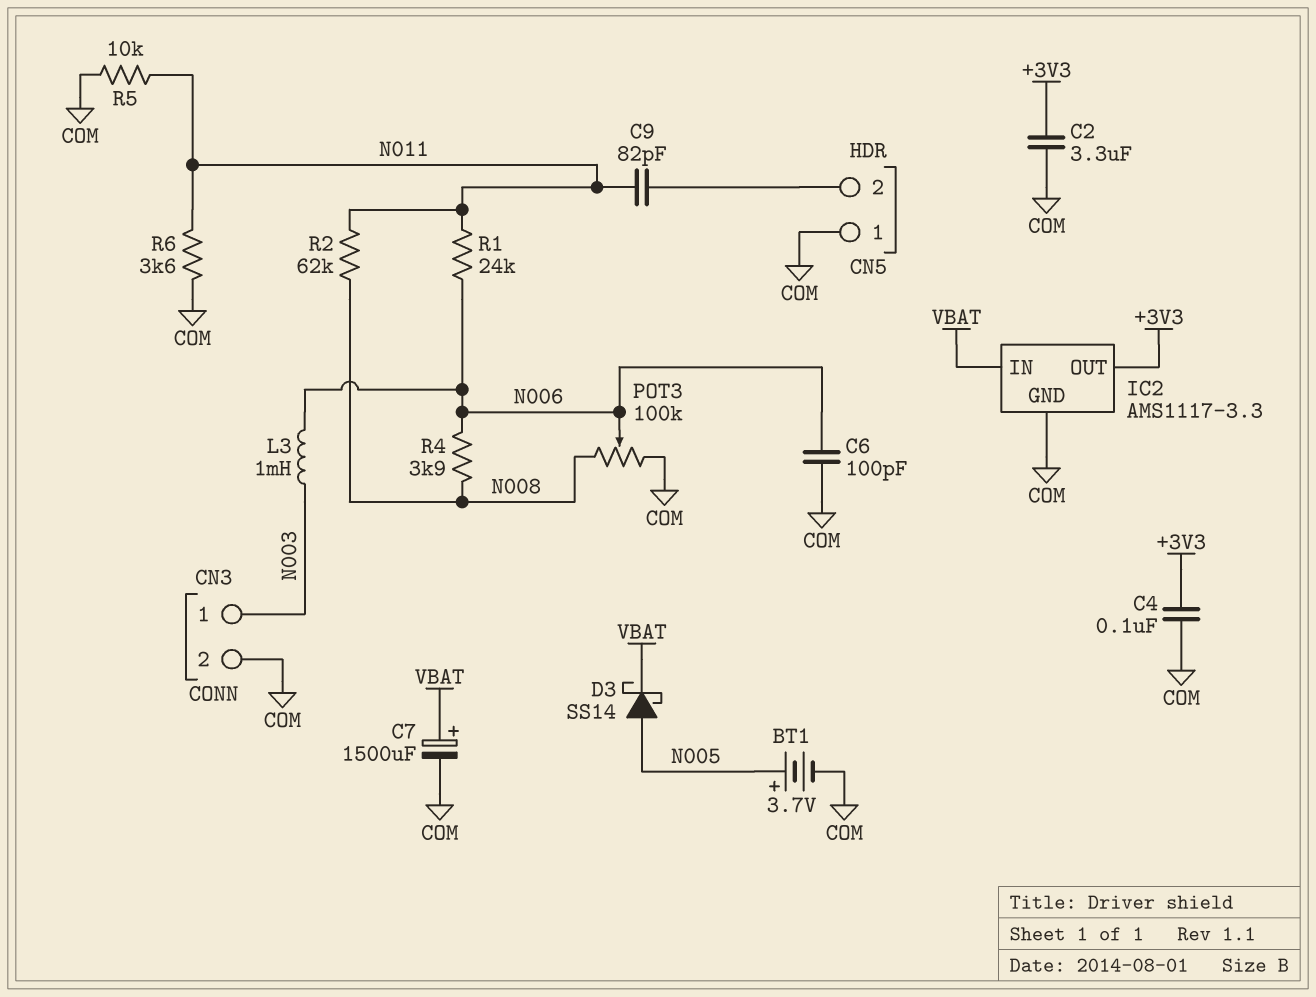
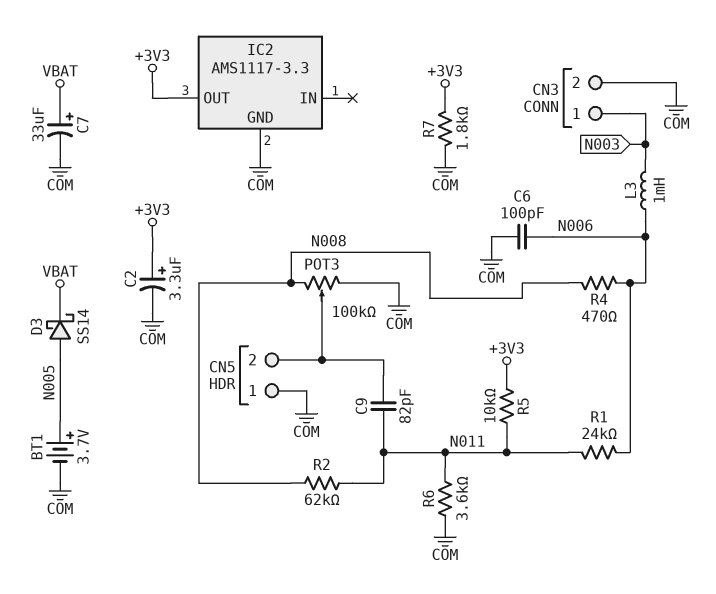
C2: 3.3uF (+3V3, COM) -> 3.3uF (plus +3V3, minus COM)
C4: 100nF (+3V3, COM) -> none
C7: 1500uF (plus VBAT, minus COM) -> 33uF (plus VBAT, minus COM)
IC2 pin IN: VBAT -> none
POT3: 100k (COM, N008, wiper N006) -> 100k (COM, N008, wiper CN5/2)
R4: 3.9k (N006, N008) -> 470 (N006, N008)
R5: 10k (COM, N011) -> 10k (+3V3, N011)
R7: none -> 1.8k (+3V3, COM)

